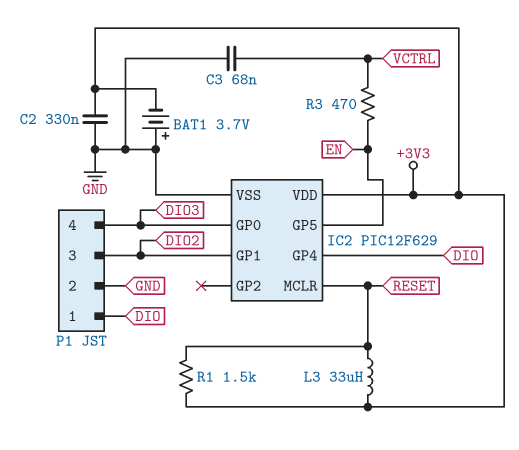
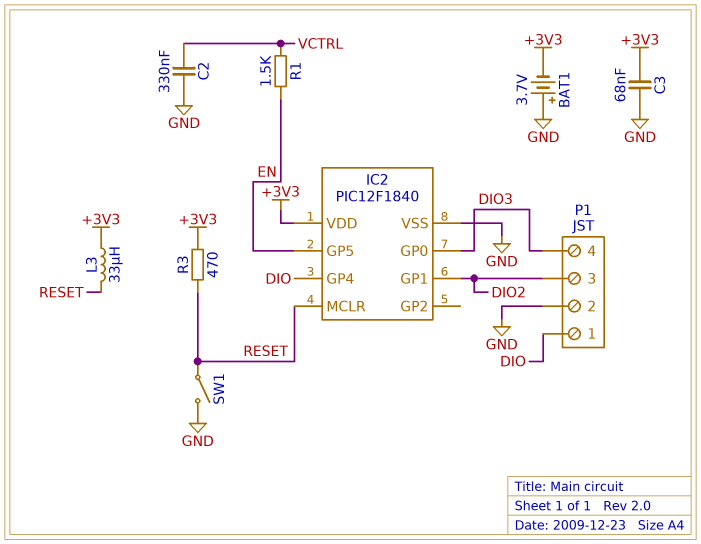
C2: 330nF (+3V3, GND) -> 330nF (GND, VCTRL)
C3: 68nF (GND, VCTRL) -> 68nF (+3V3, GND)
IC2: PIC12F629 -> PIC12F1840
R1: 1.5k (+3V3, RESET) -> 1.5k (EN, VCTRL)
R3: 470 (EN, VCTRL) -> 470 (+3V3, RESET)
SW1: none -> switch (GND, RESET)

